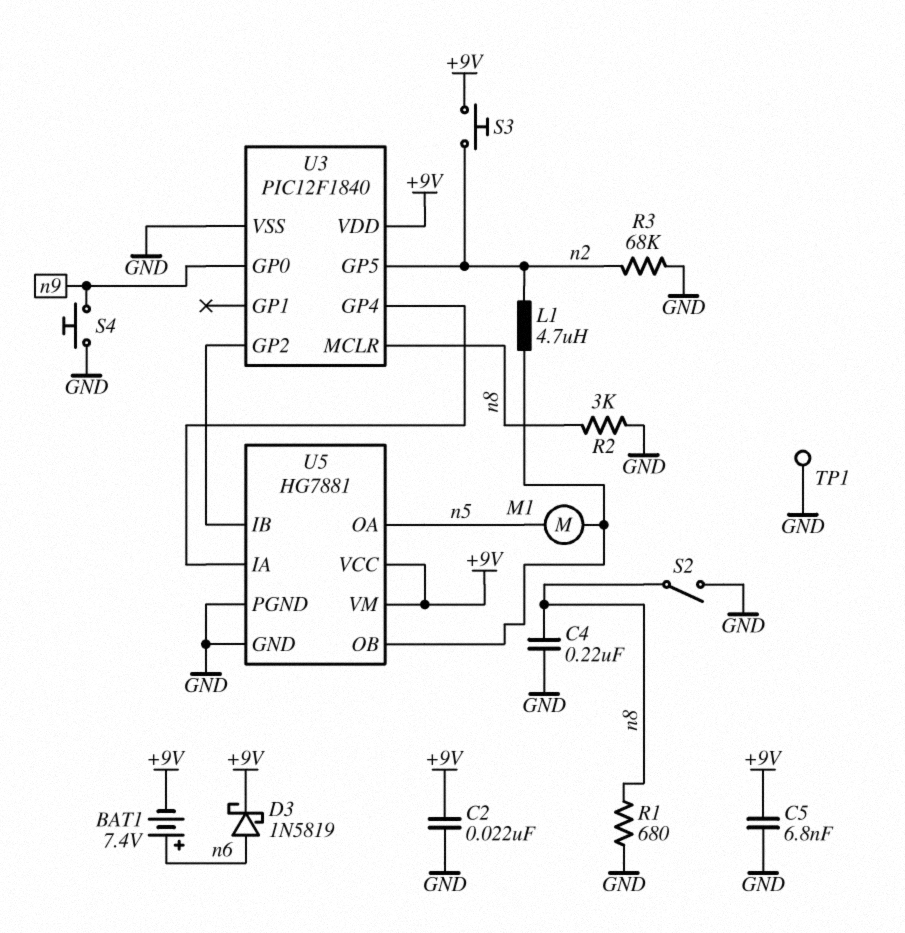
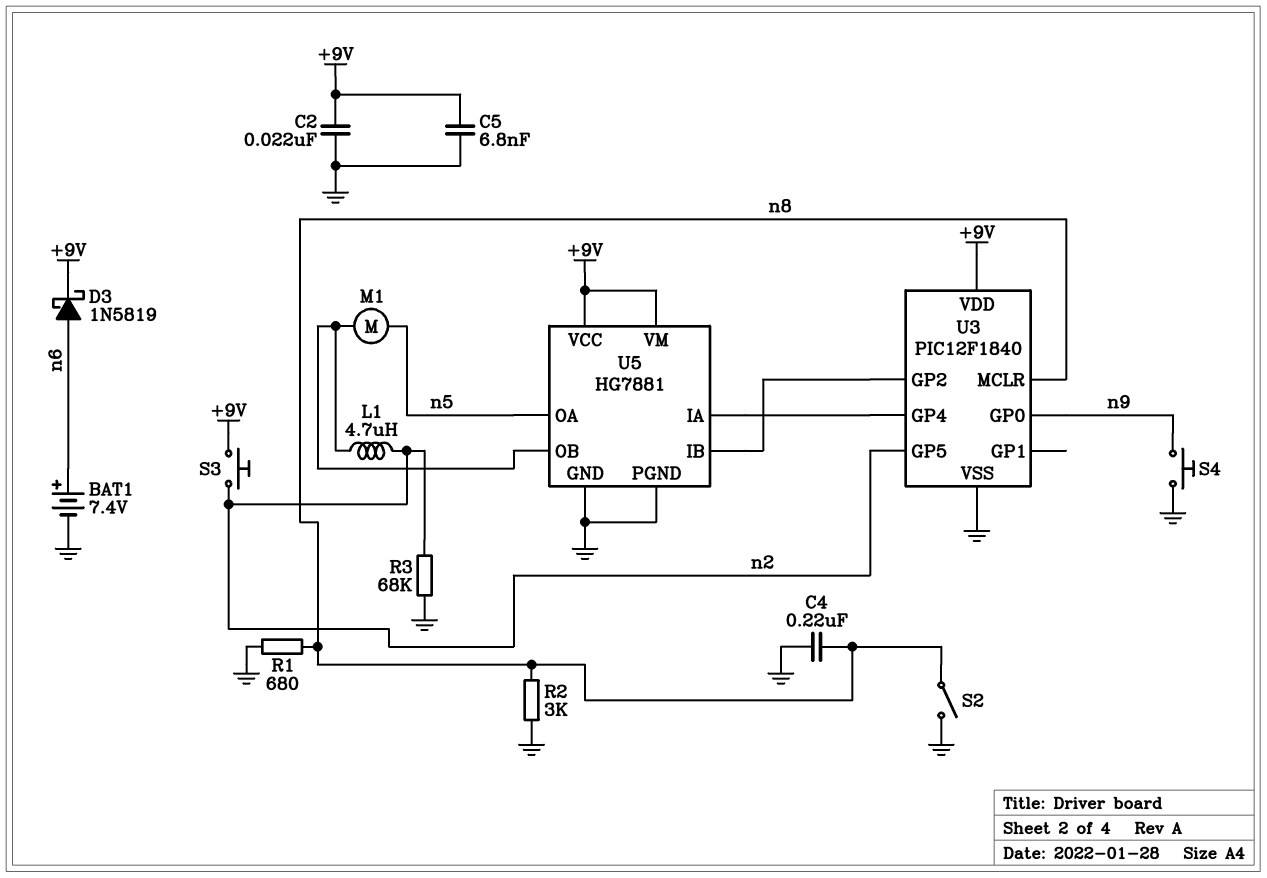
BAT1: 7.4V (plus n6, minus +9V) -> 7.4V (plus n6, minus GND)
TP1: test point (GND) -> none

